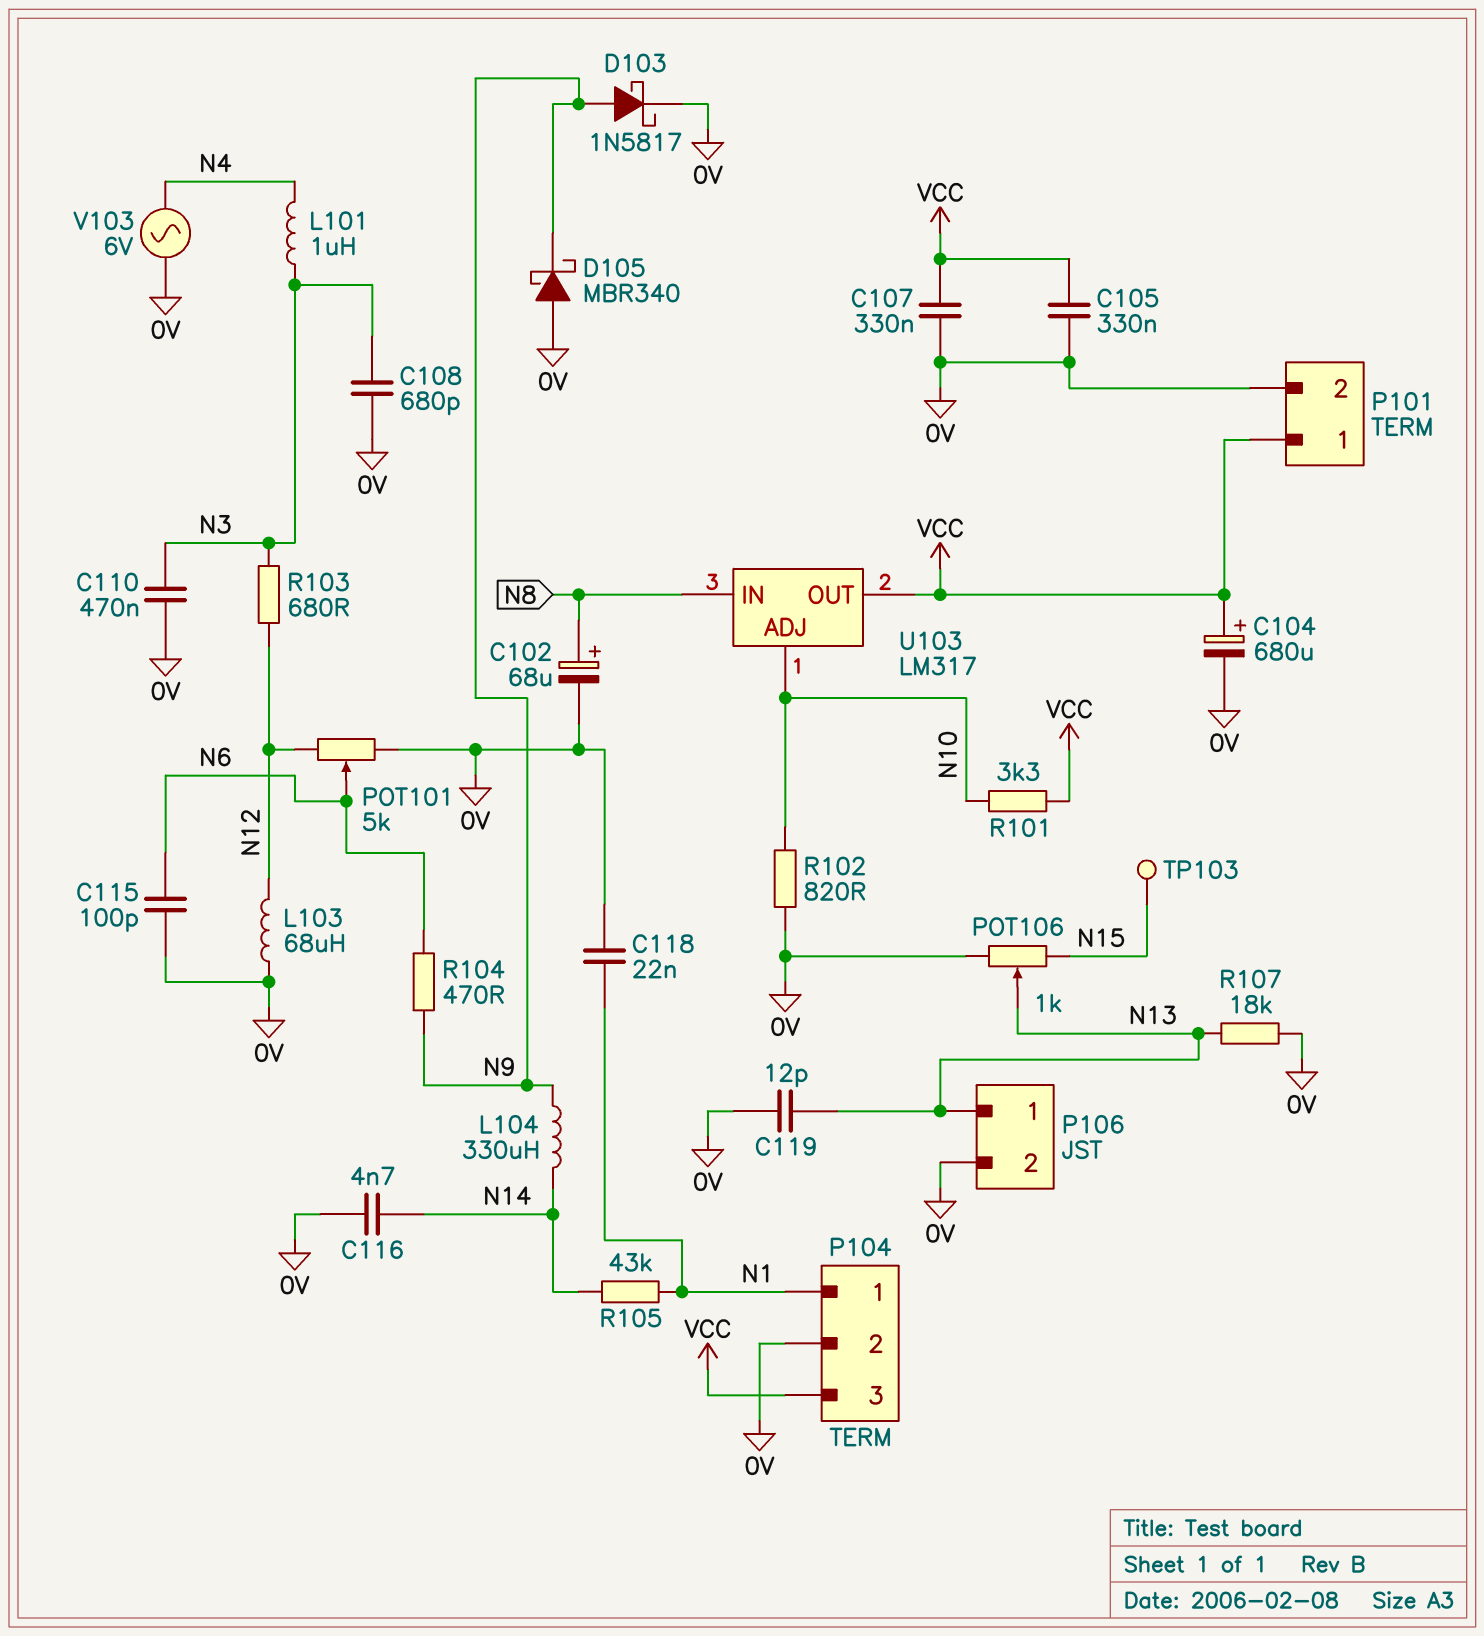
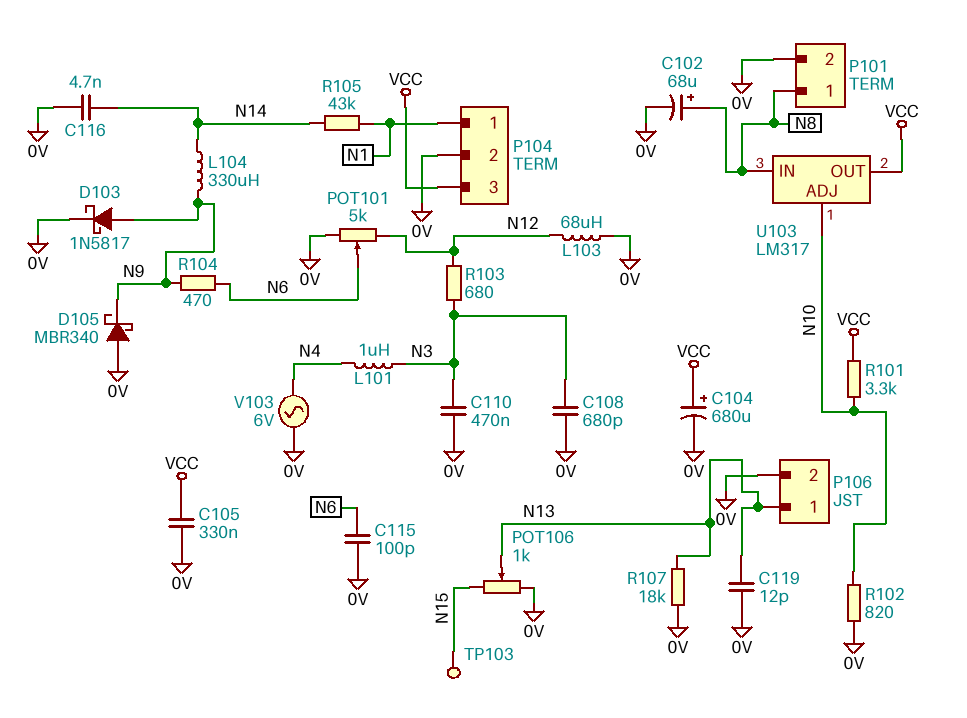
C107: 330nF (0V, VCC) -> none
C118: 22nF (0V, N1) -> none
P101 pin 1: VCC -> N8

